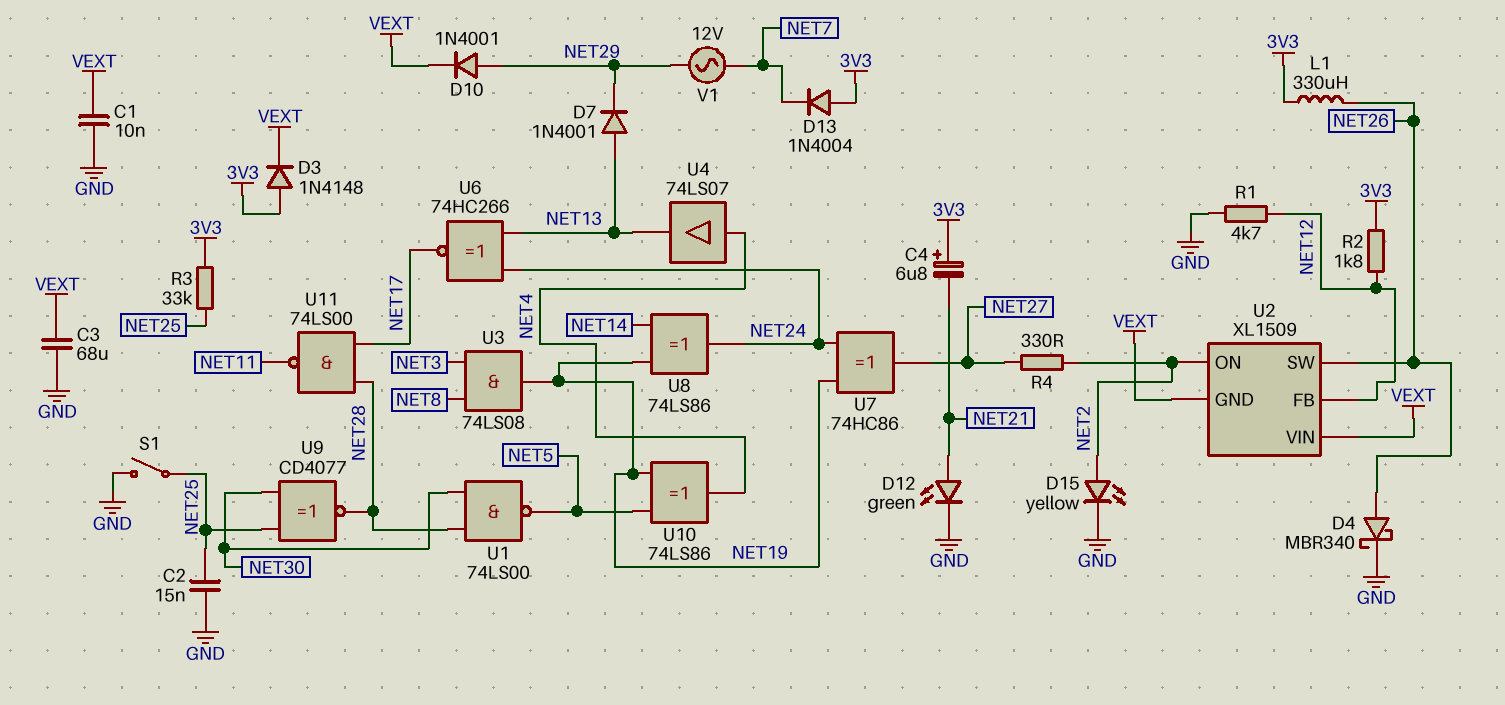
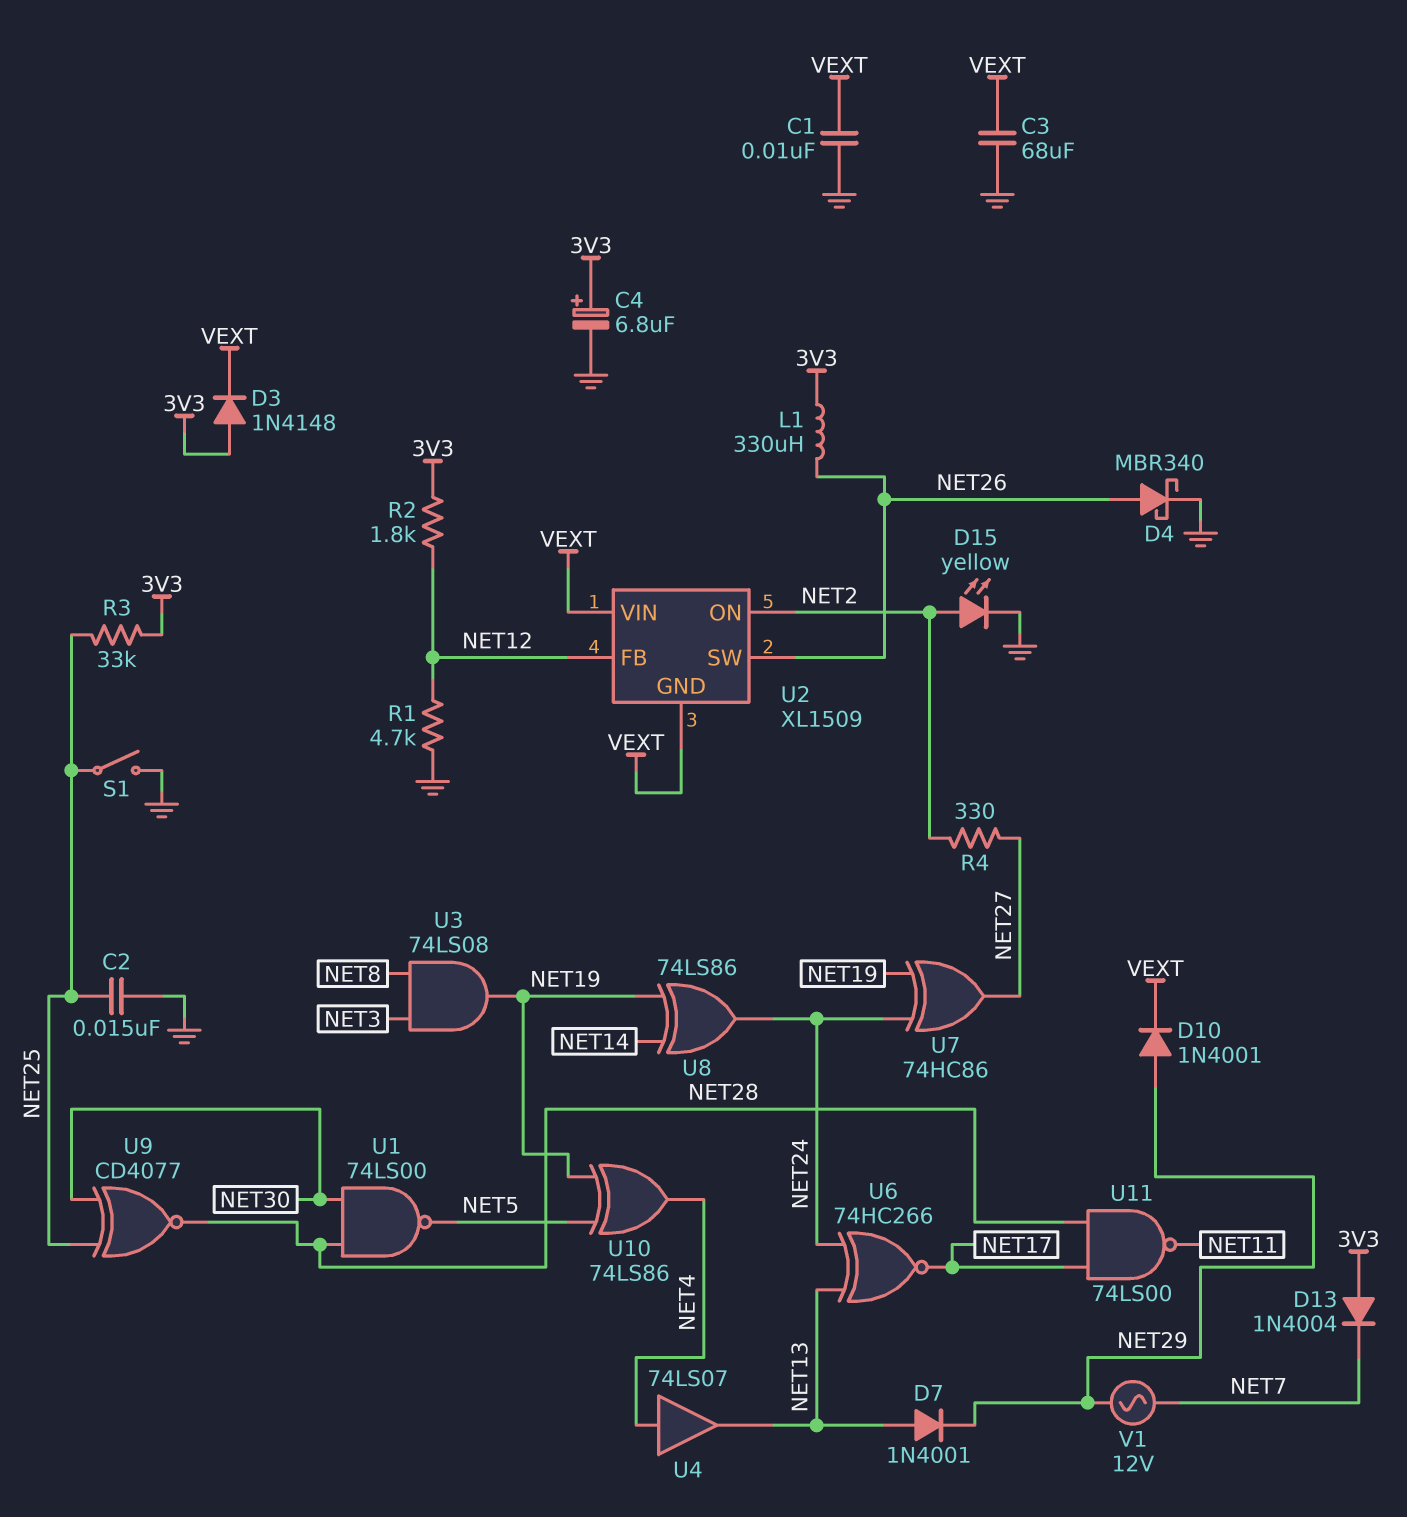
C4: 6.8uF (plus 3V3, minus NET21) -> 6.8uF (plus 3V3, minus GND)
D12: LED green (A NET21, K GND) -> none

